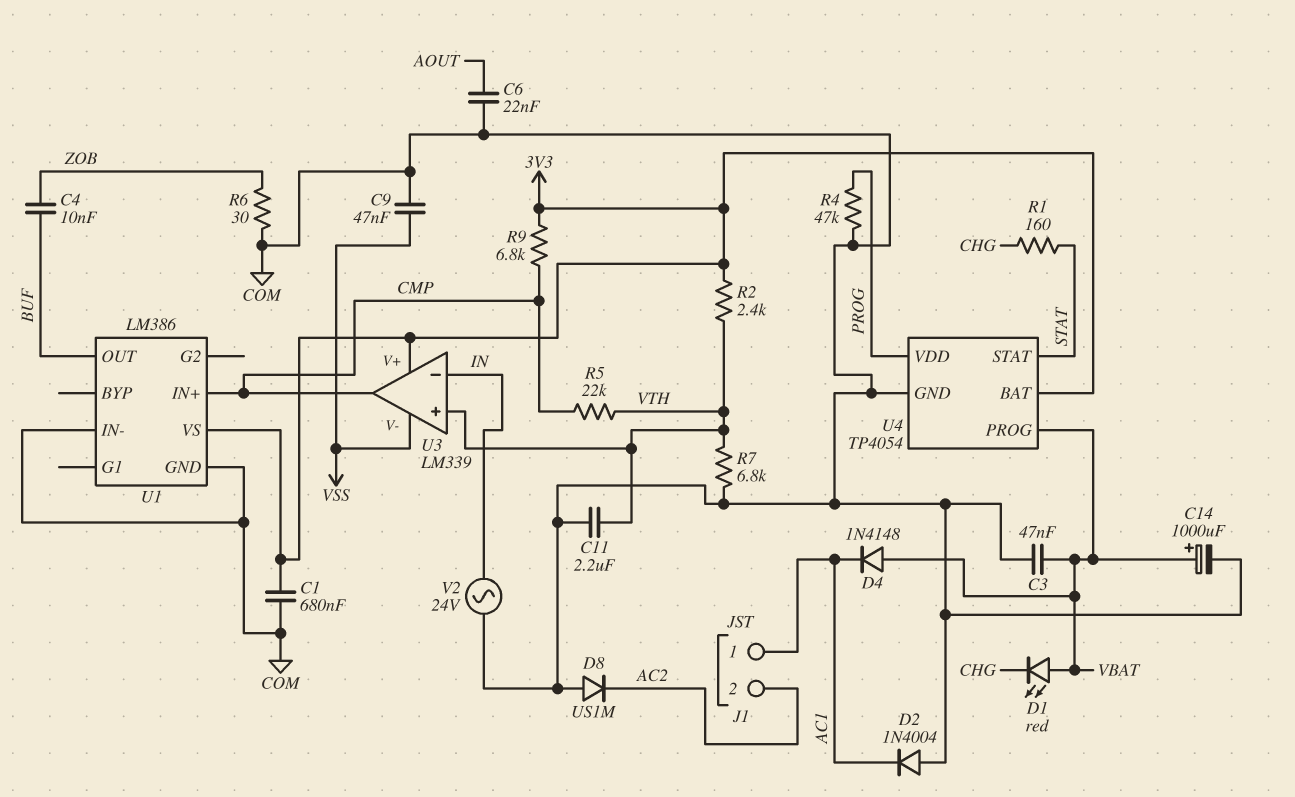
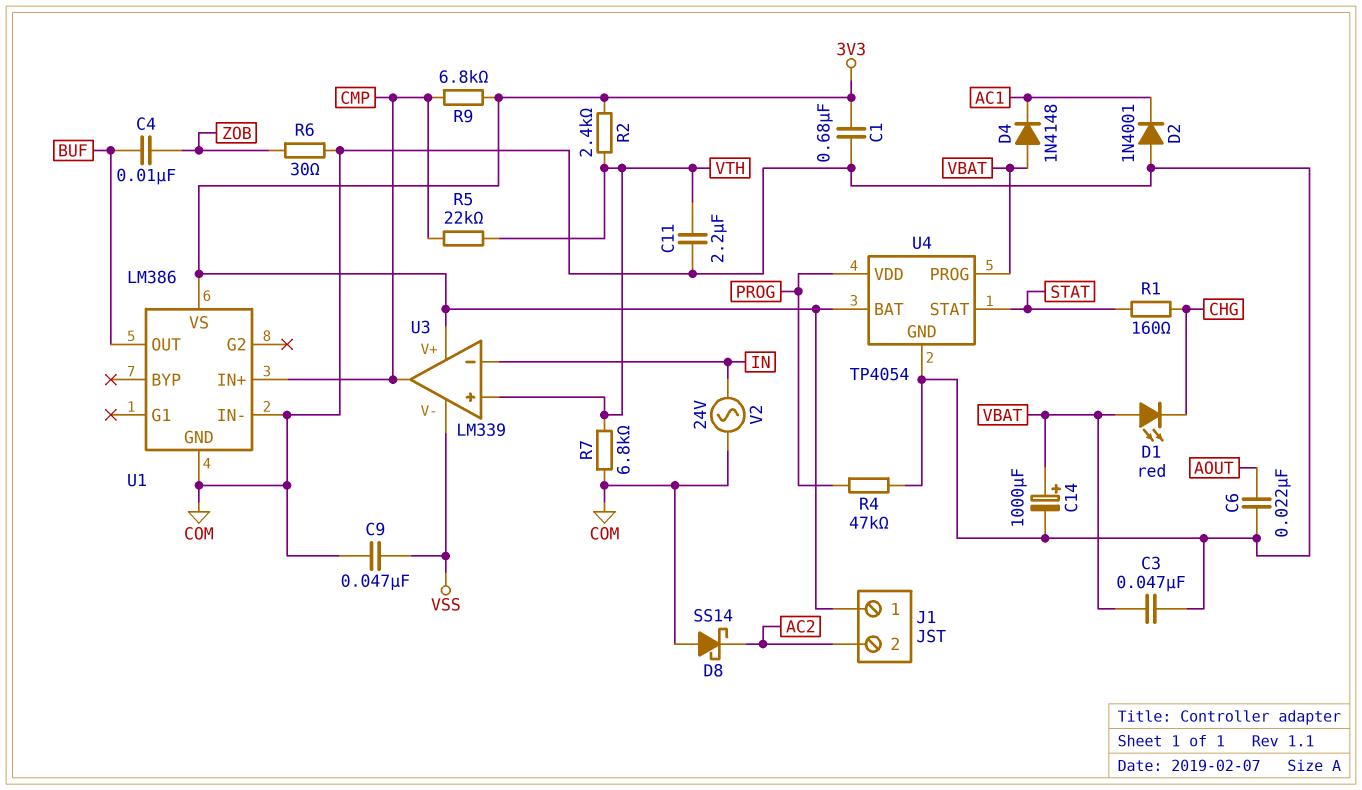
D2: diode 1N4004 (A COM, K AC1) -> diode 1N4001 (A COM, K AC1)
D8: diode US1M (A COM, K AC2) -> schottky SS14 (A COM, K AC2)
J1 pin 1: AC1 -> 3V3

